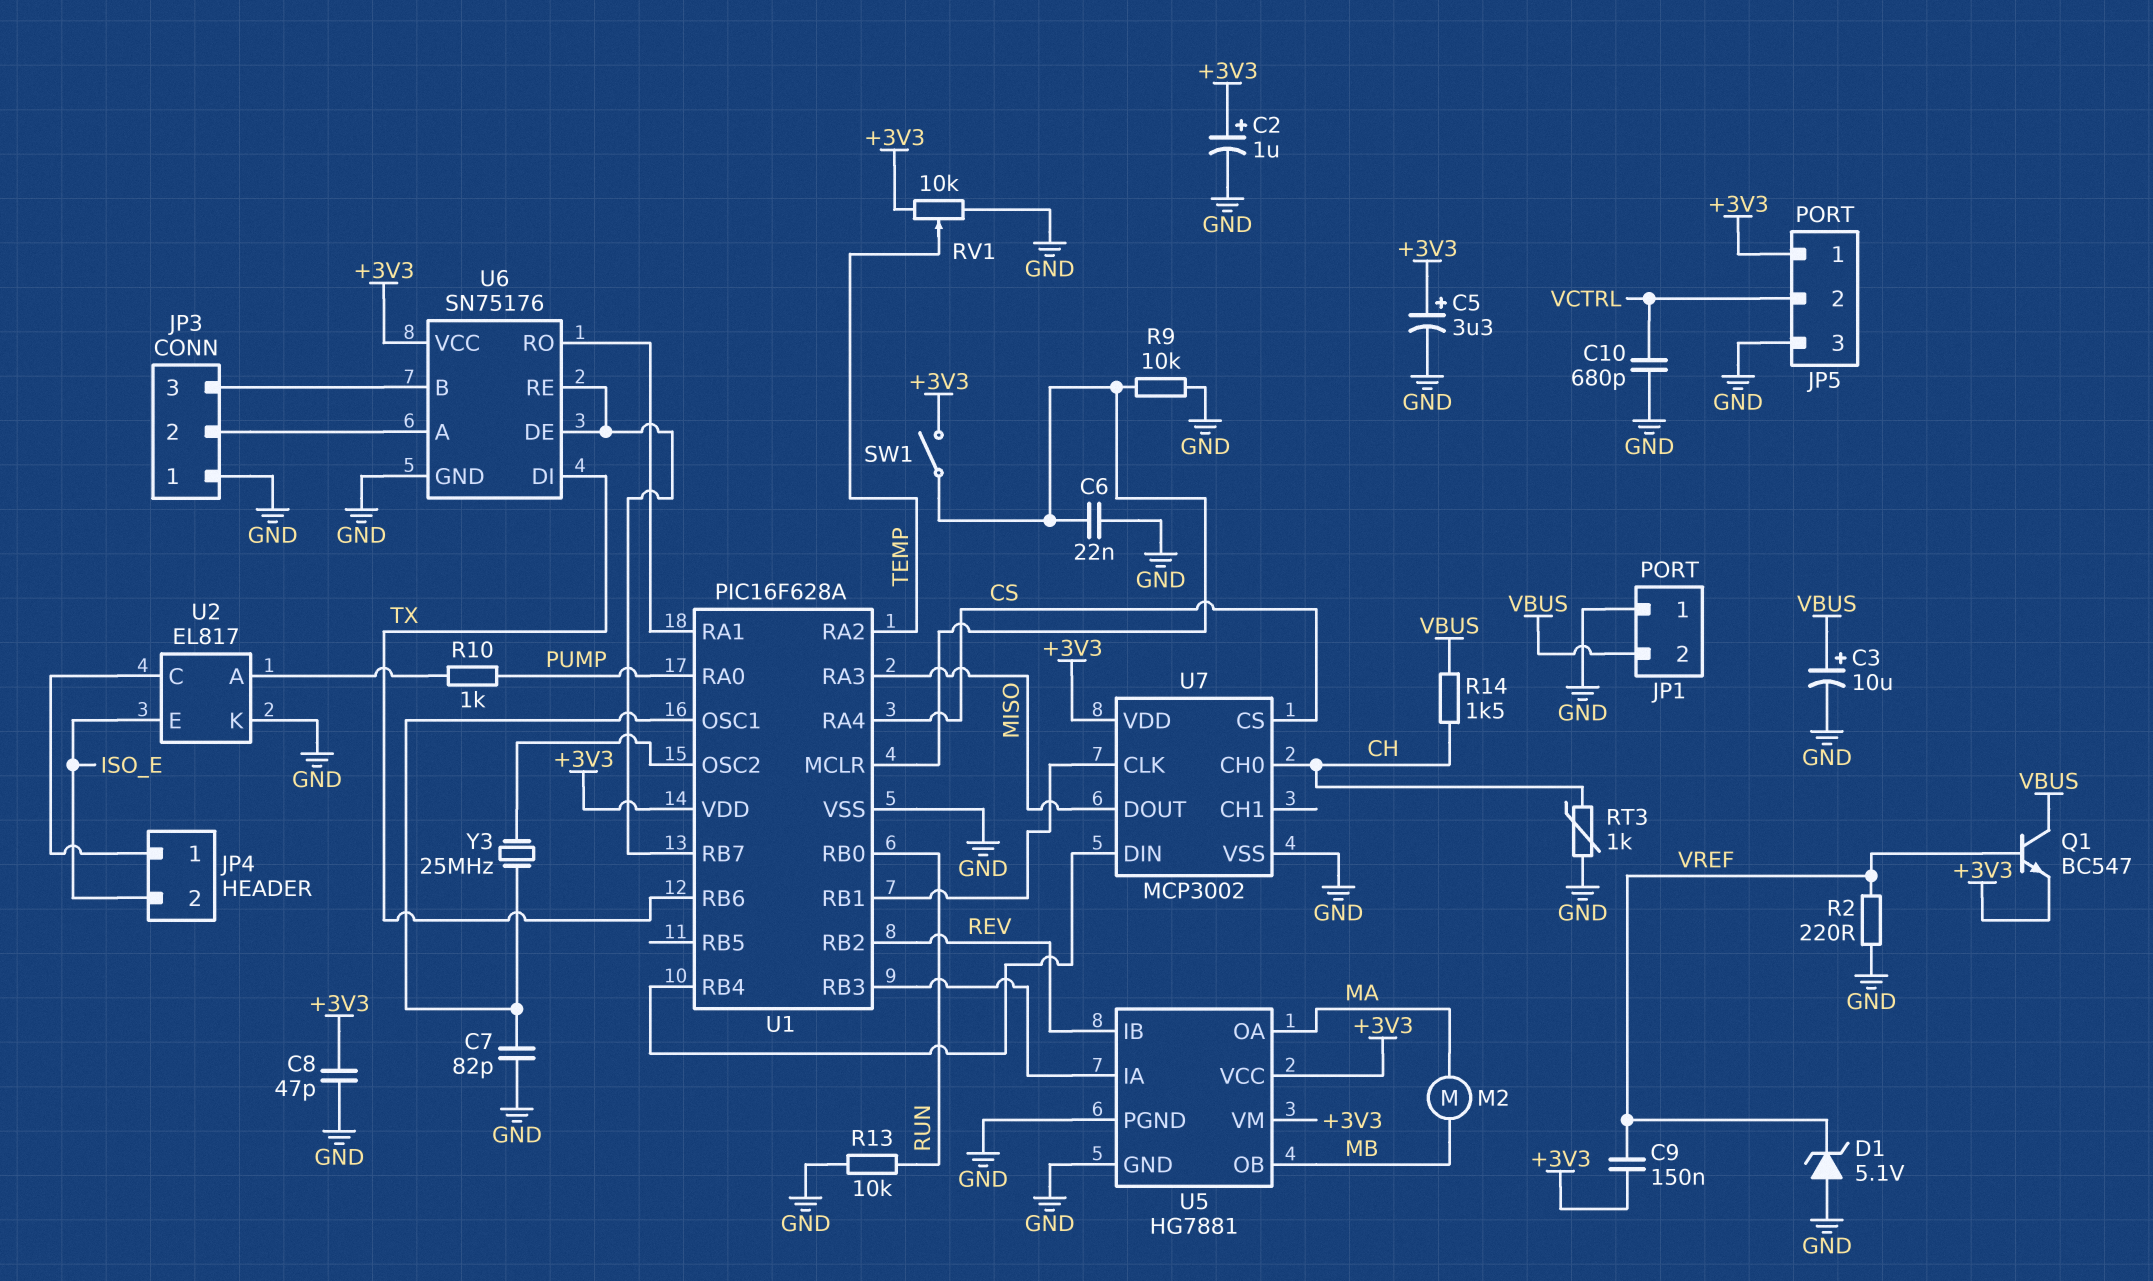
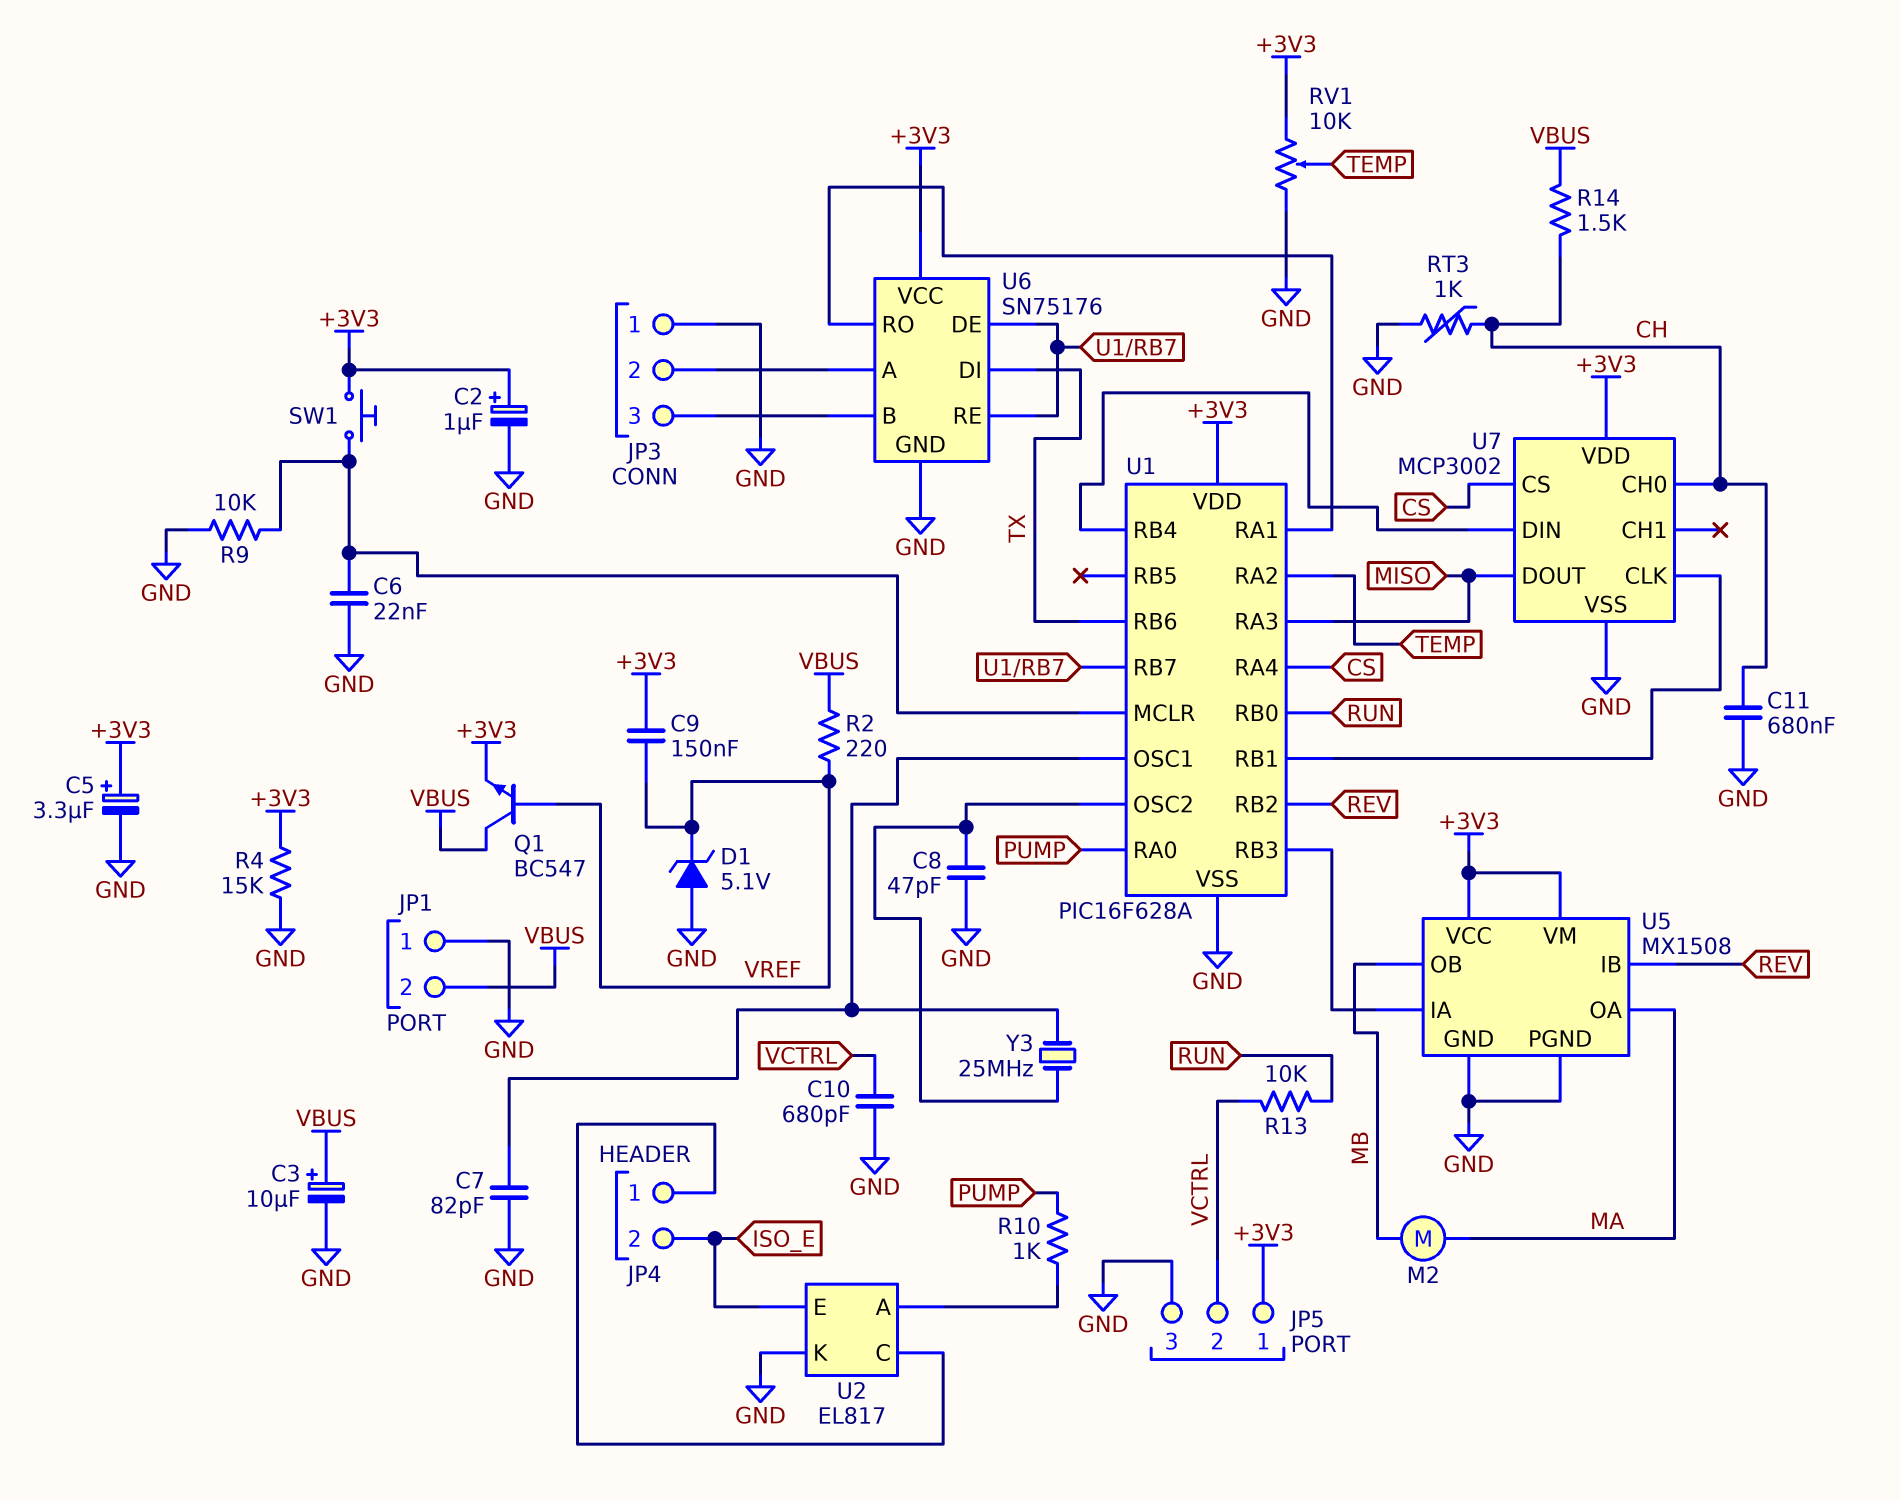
C8: 47pF (+3V3, GND) -> 47pF (GND, U1/OSC2)
C11: none -> 680nF (CH, GND)
R2: 220 (GND, VREF) -> 220 (VBUS, VREF)
R4: none -> 15k (+3V3, GND)
R13: 10k (GND, RUN) -> 10k (RUN, VCTRL)
SW1: switch (+3V3, U1/MCLR) -> button (+3V3, U1/MCLR)
U5: HG7881 -> MX1508

